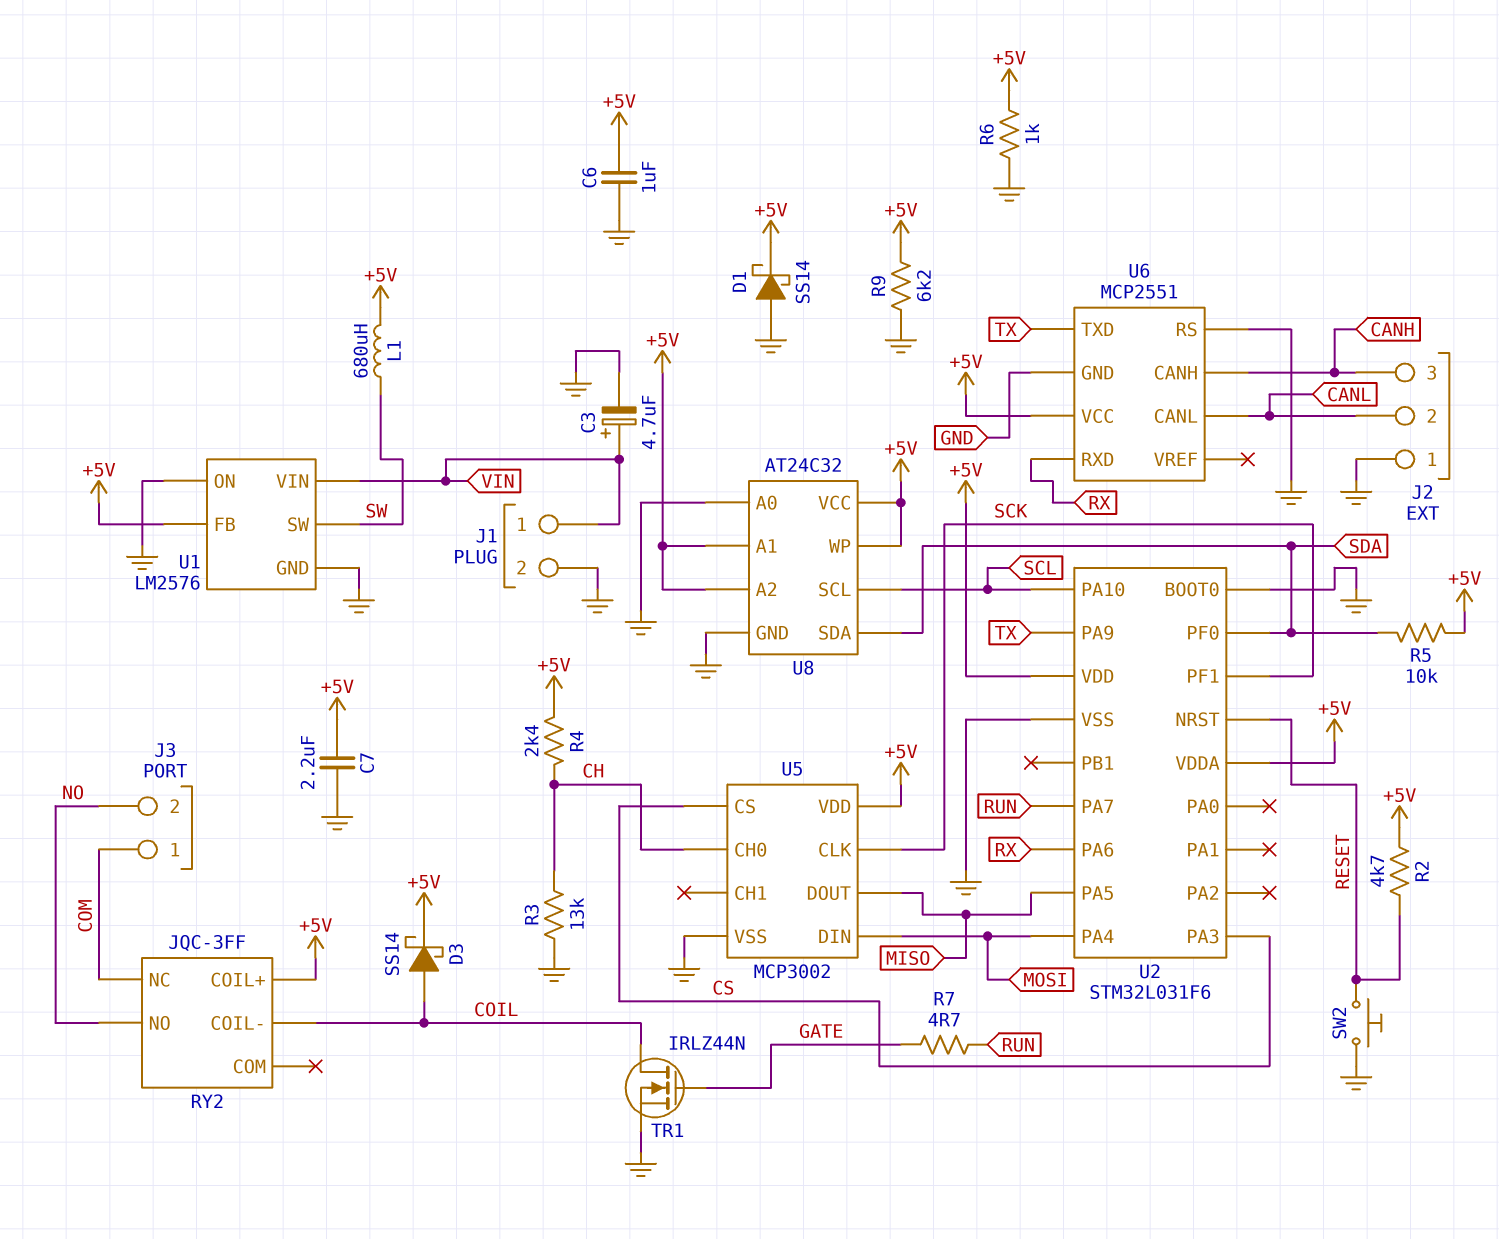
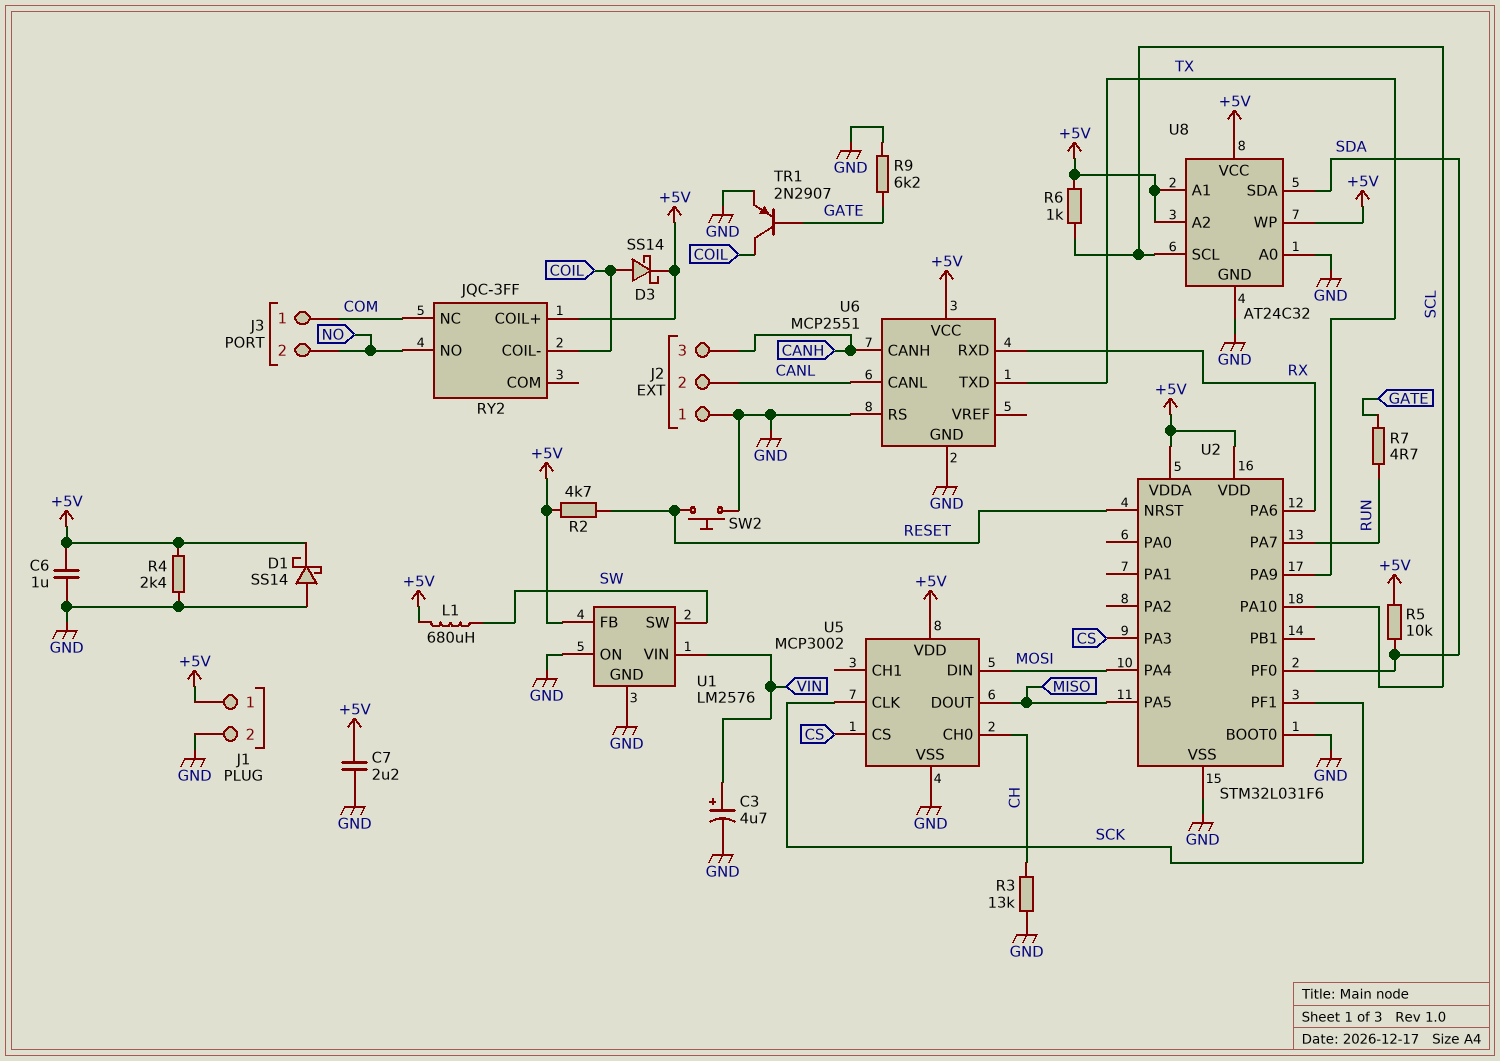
J1 pin 1: VIN -> +5V
R4: 2.4k (+5V, CH) -> 2.4k (+5V, GND)
R6: 1k (+5V, GND) -> 1k (+5V, SCL)
R9: 6.2k (+5V, GND) -> 6.2k (GATE, GND)
TR1: NMOS IRLZ44N (G GATE, D COIL, S GND) -> PNP 2N2907 (B GATE, C COIL, E GND)

